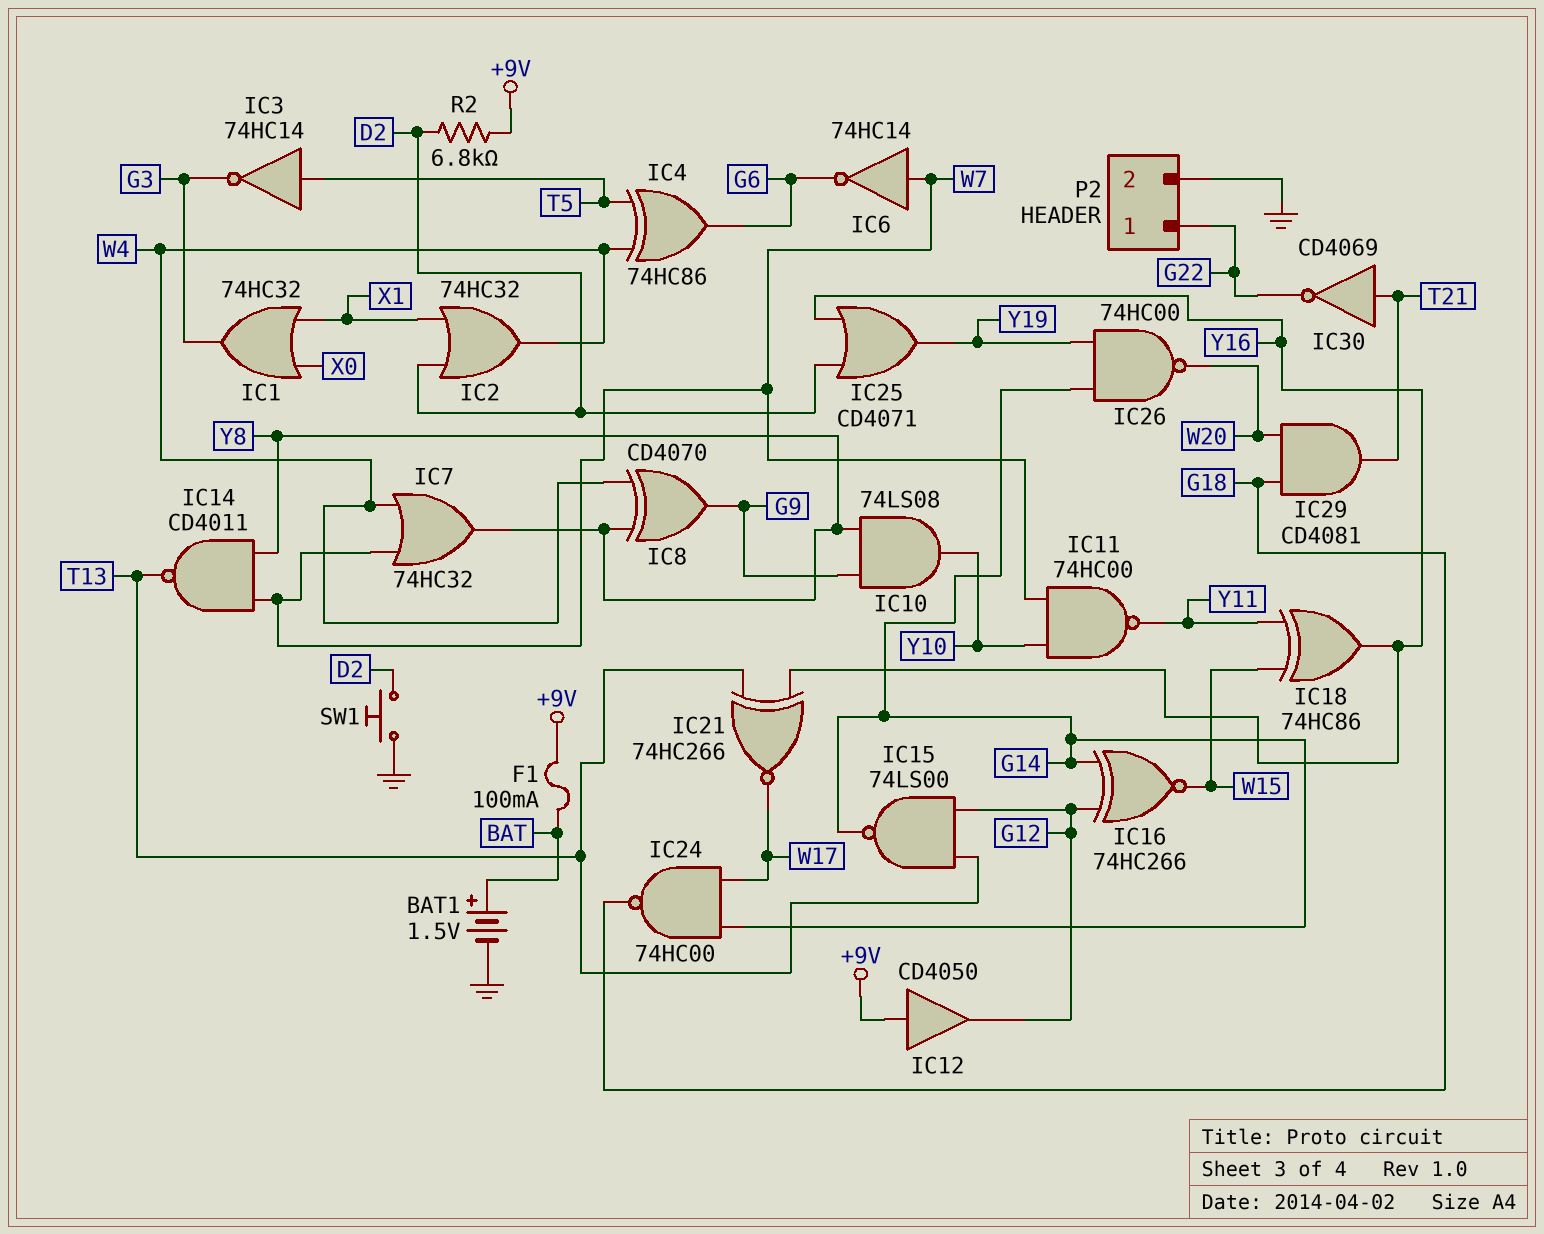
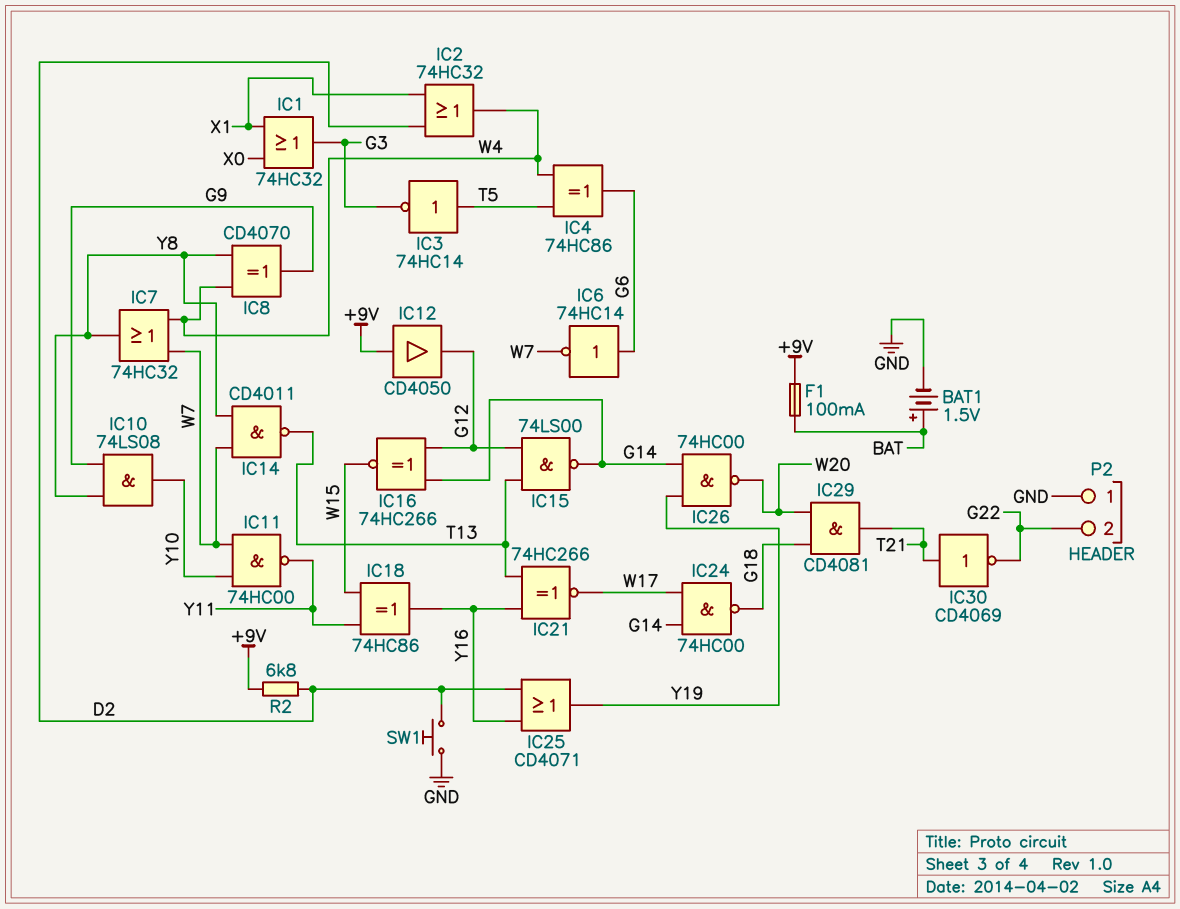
IC6: NOT 74HC14 (in W7, out G6) -> NOT 74HC14 (in G6, out W7)
P2 pin 1: G22 -> GND
P2 pin 2: GND -> G22

